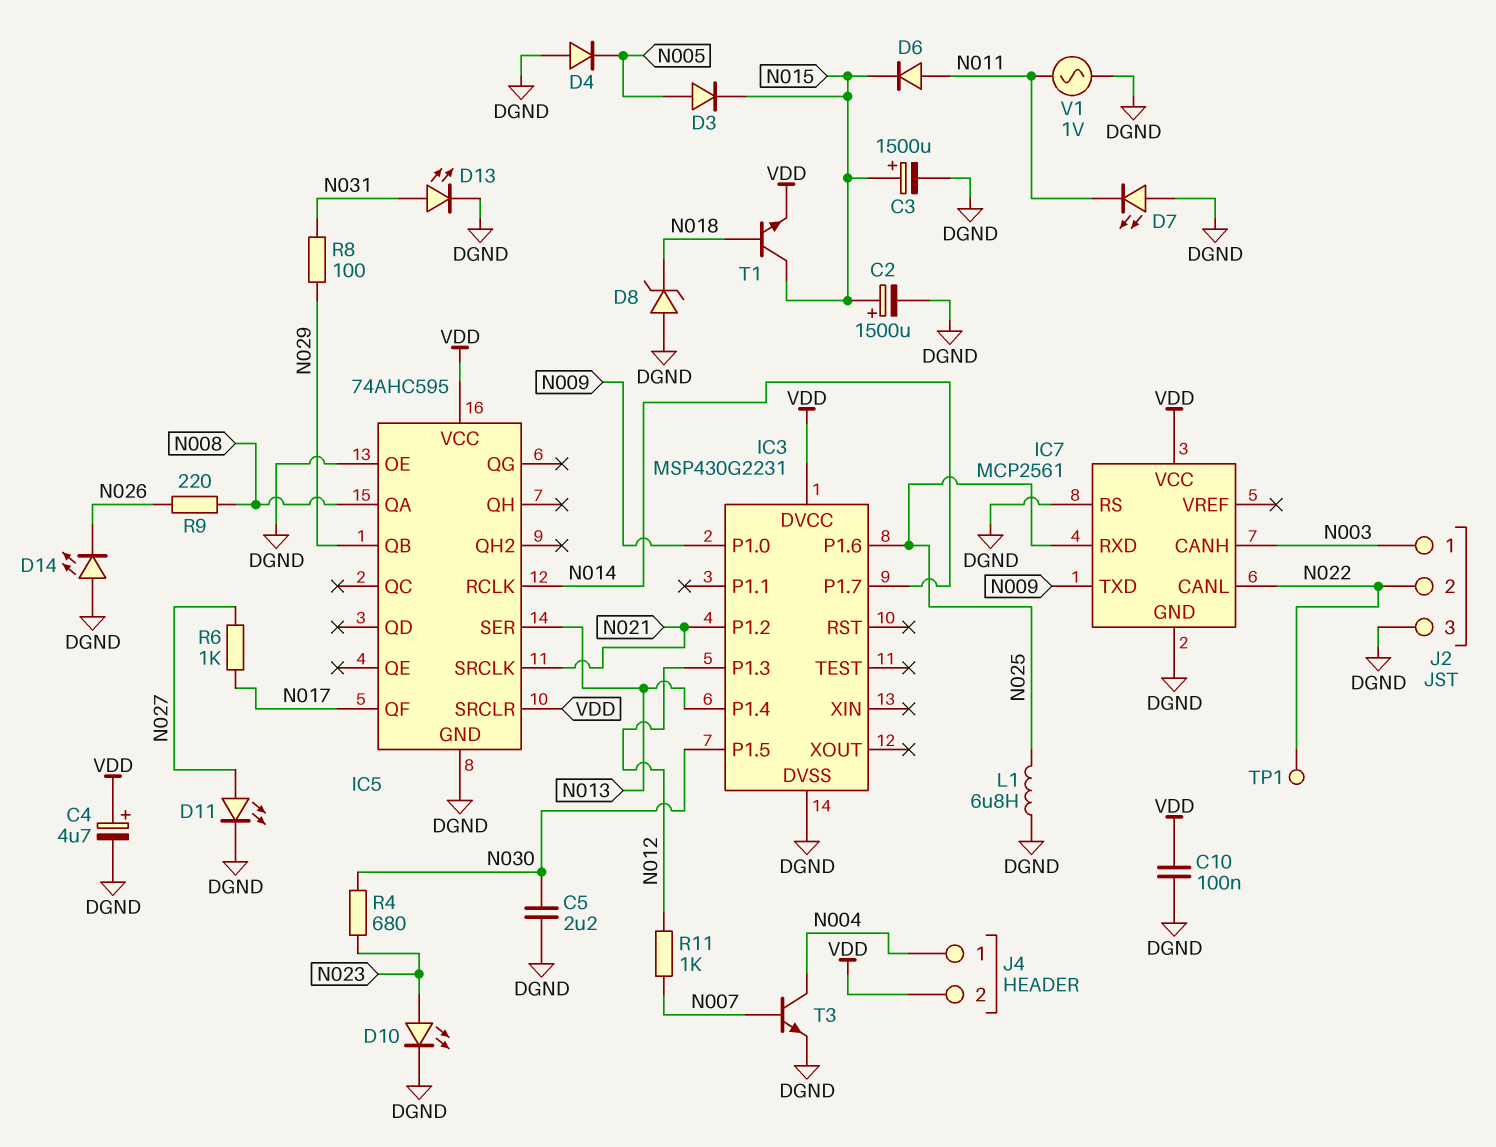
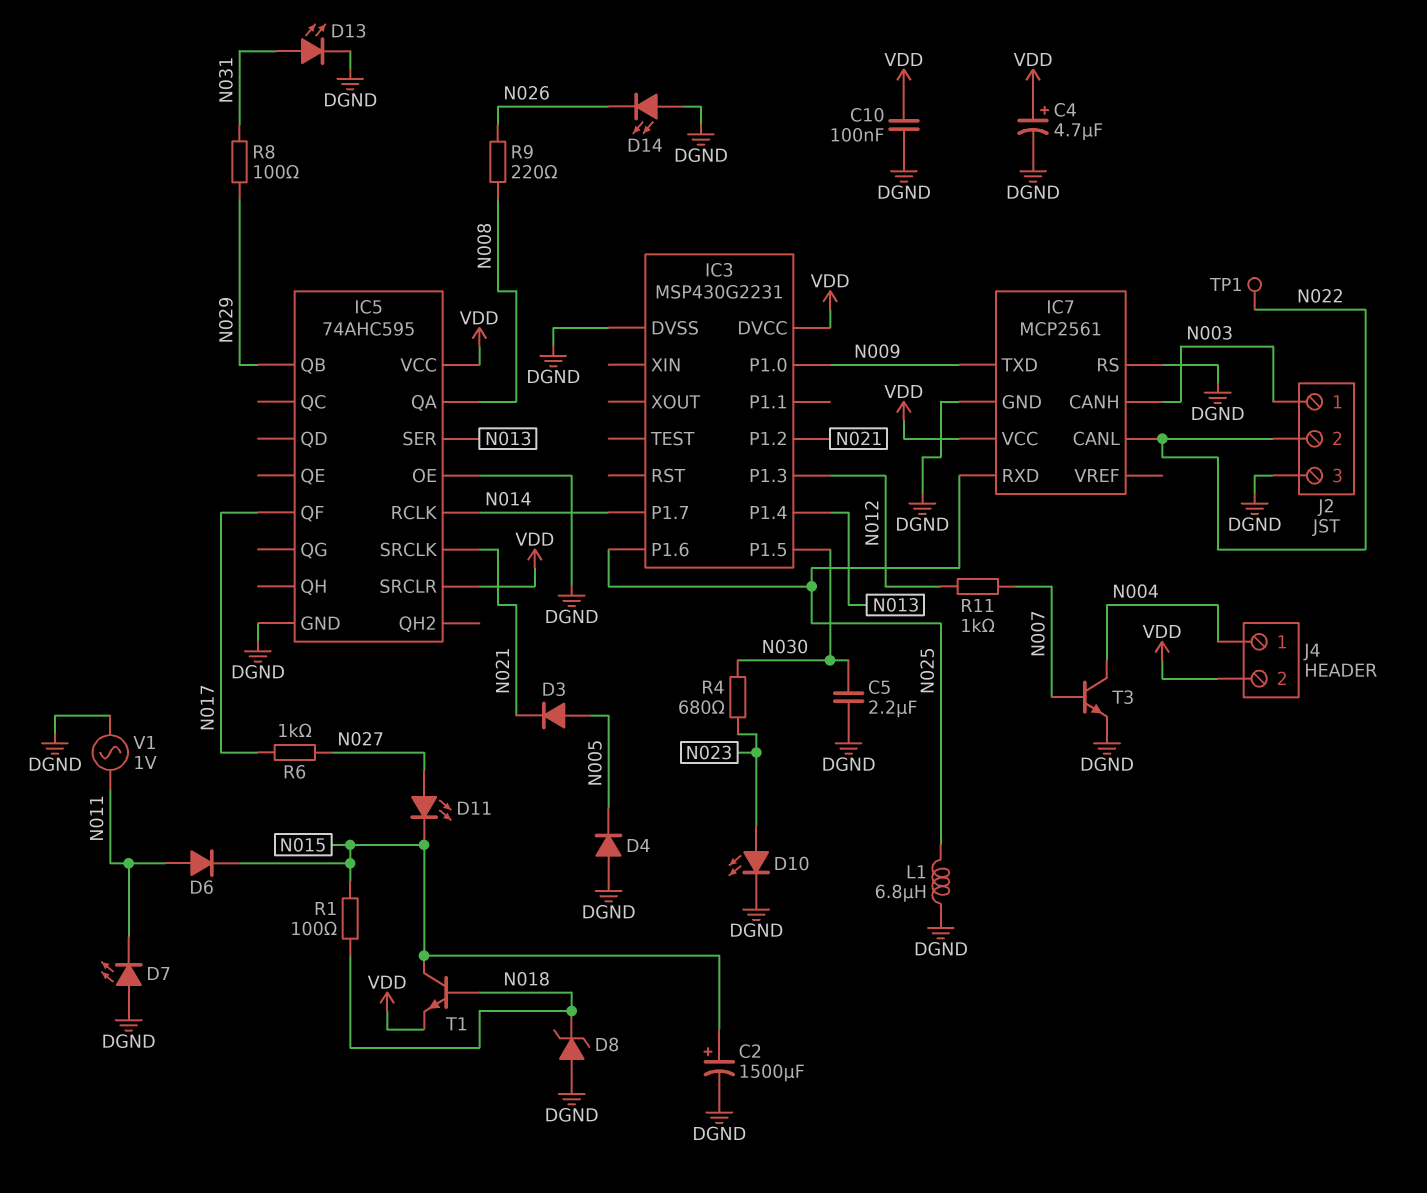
C3: 1500uF (plus N015, minus DGND) -> none
D3: diode (A N005, K N015) -> diode (A N005, K N021)
D11: LED (A N027, K DGND) -> LED (A N027, K N015)
R1: none -> 100 (N015, N018)

